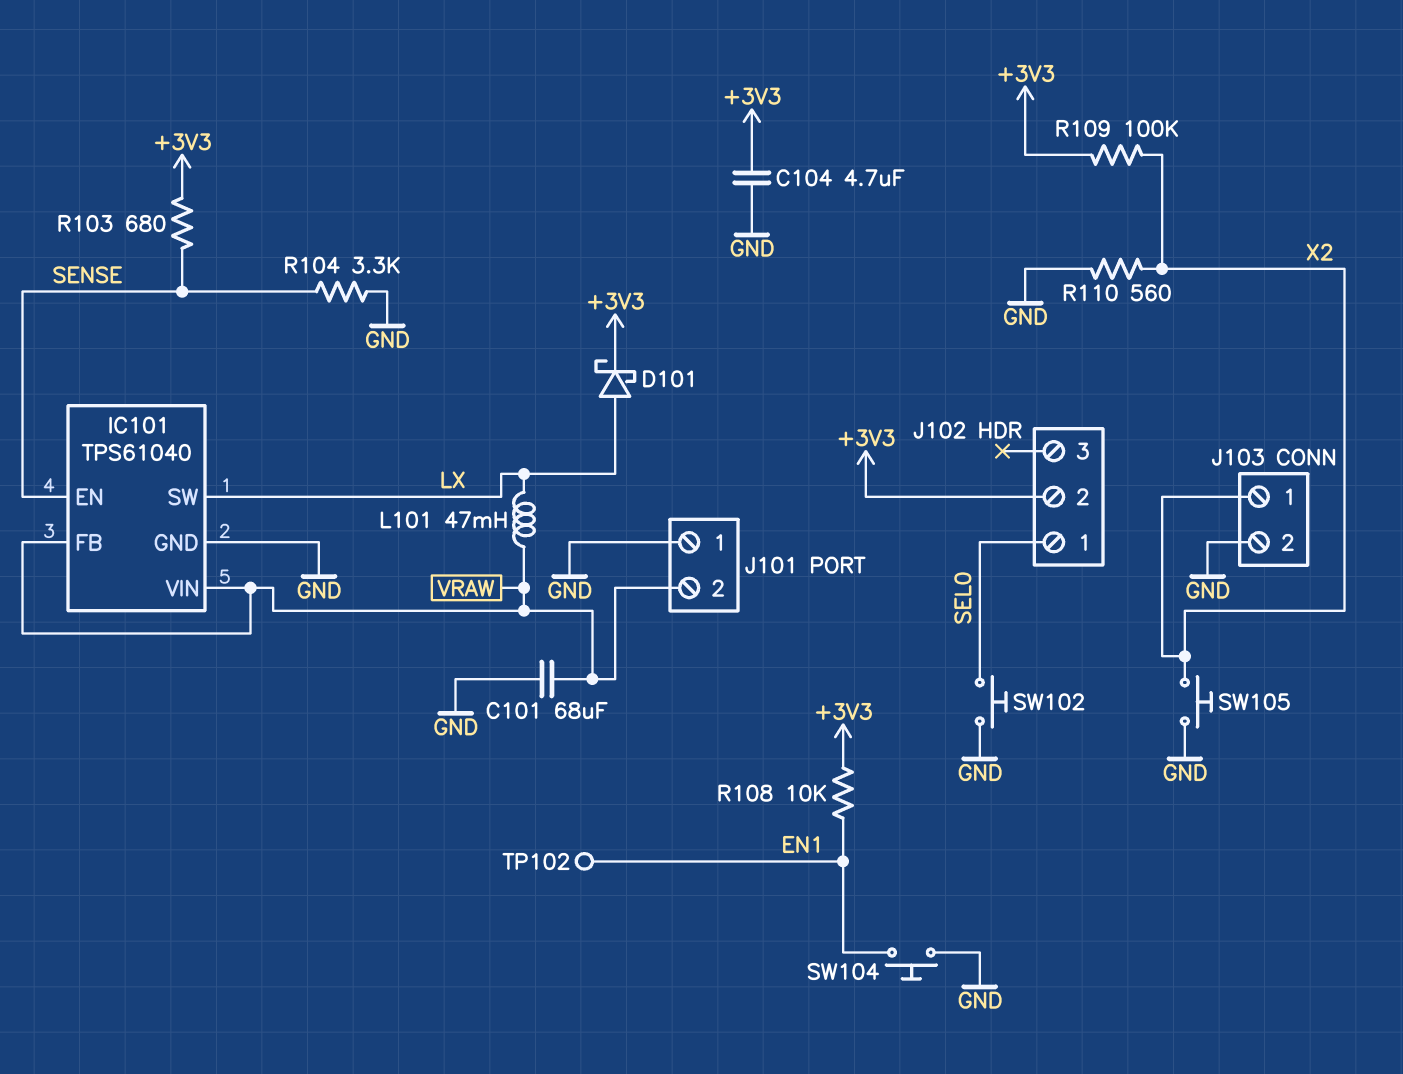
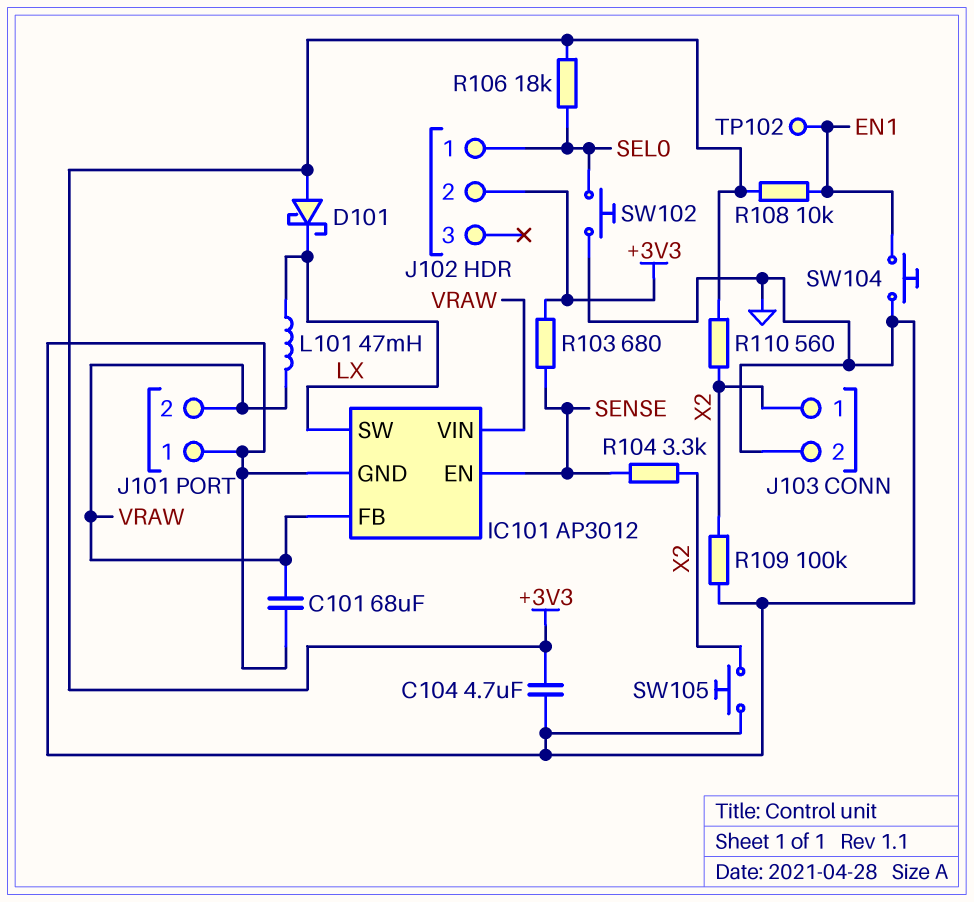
D101: schottky (A LX, K +3V3) -> schottky (A +3V3, K LX)
IC101: TPS61040 -> AP3012
R104: 3.3k (GND, SENSE) -> 3.3k (SENSE, X2)
R106: none -> 18k (+3V3, SEL0)
R109: 100k (+3V3, X2) -> 100k (GND, X2)
R110: 560 (GND, X2) -> 560 (+3V3, X2)

